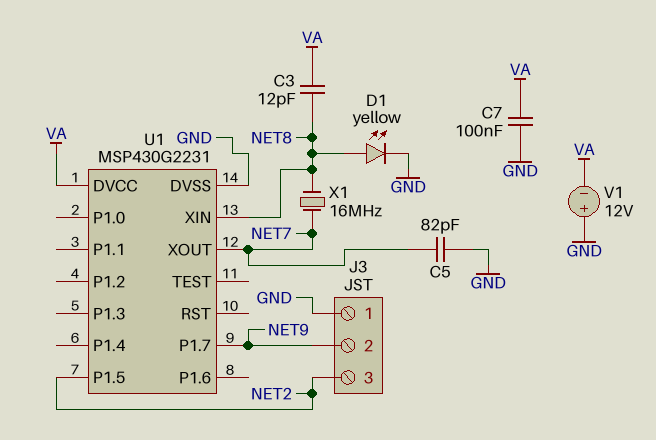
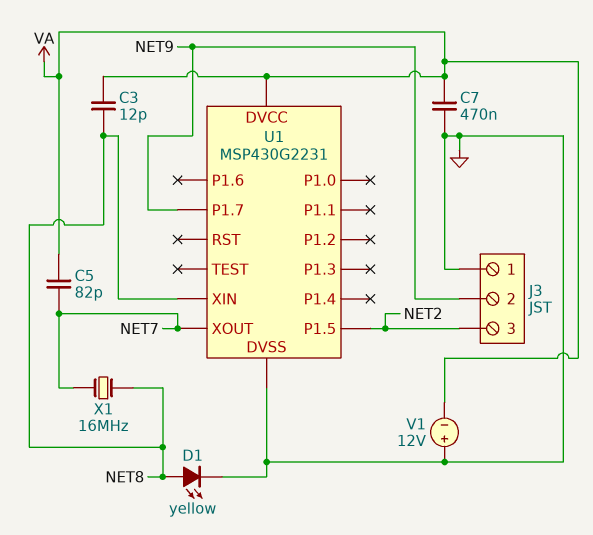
C5: 82pF (GND, NET7) -> 82pF (NET7, VA)
C7: 100nF (GND, VA) -> 470nF (GND, VA)

